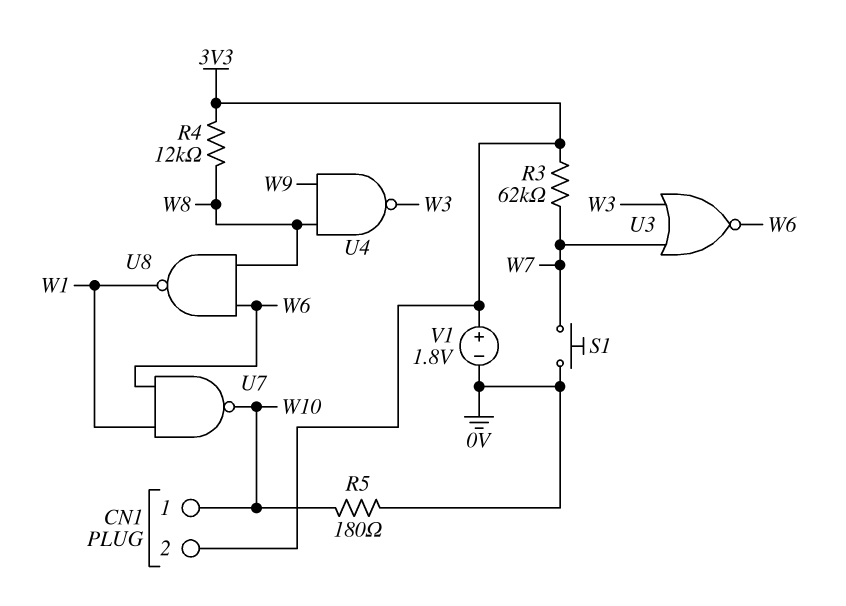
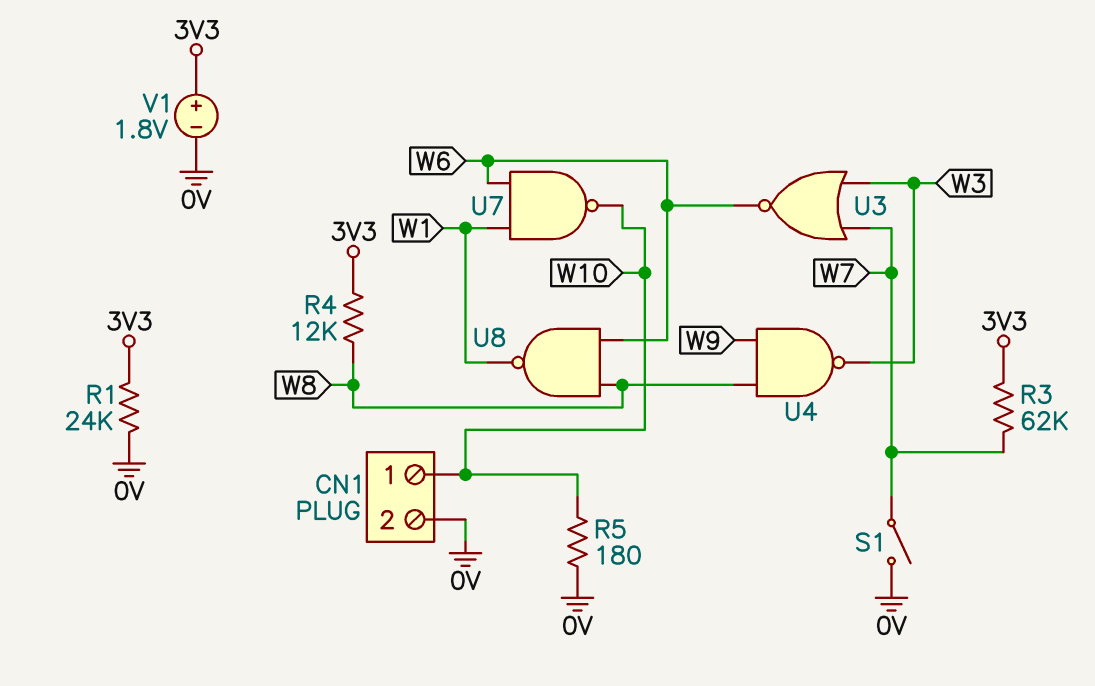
CN1 pin 2: 3V3 -> 0V
R1: none -> 24k (0V, 3V3)
S1: button (0V, W7) -> switch (0V, W7)

